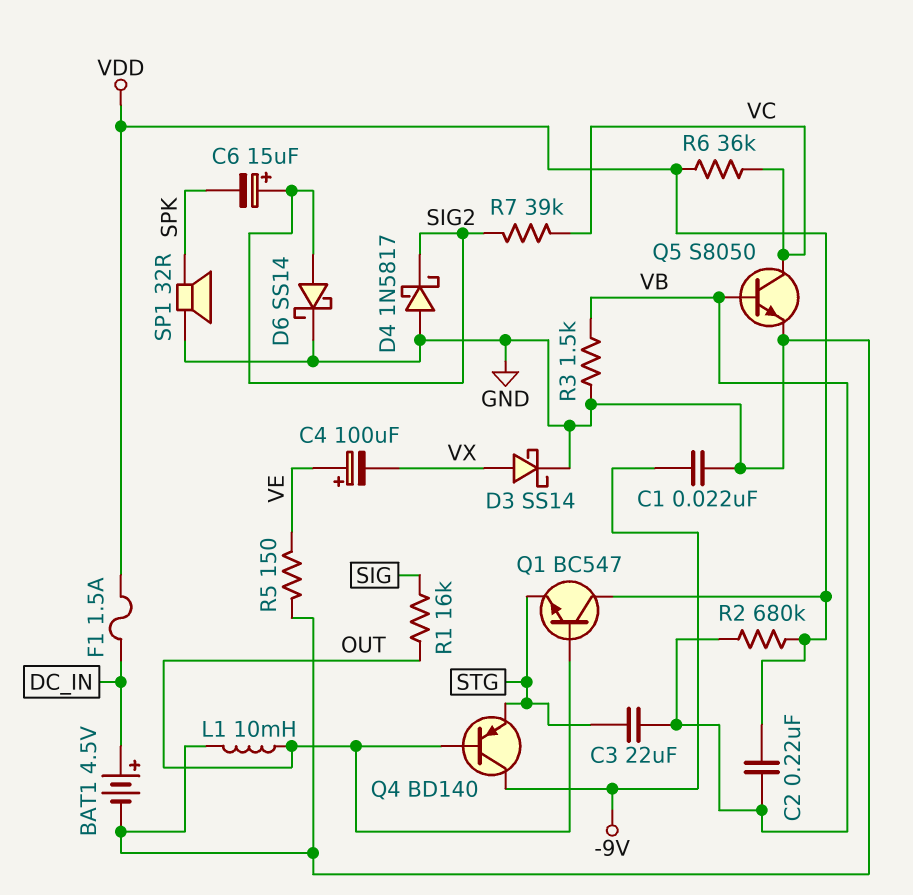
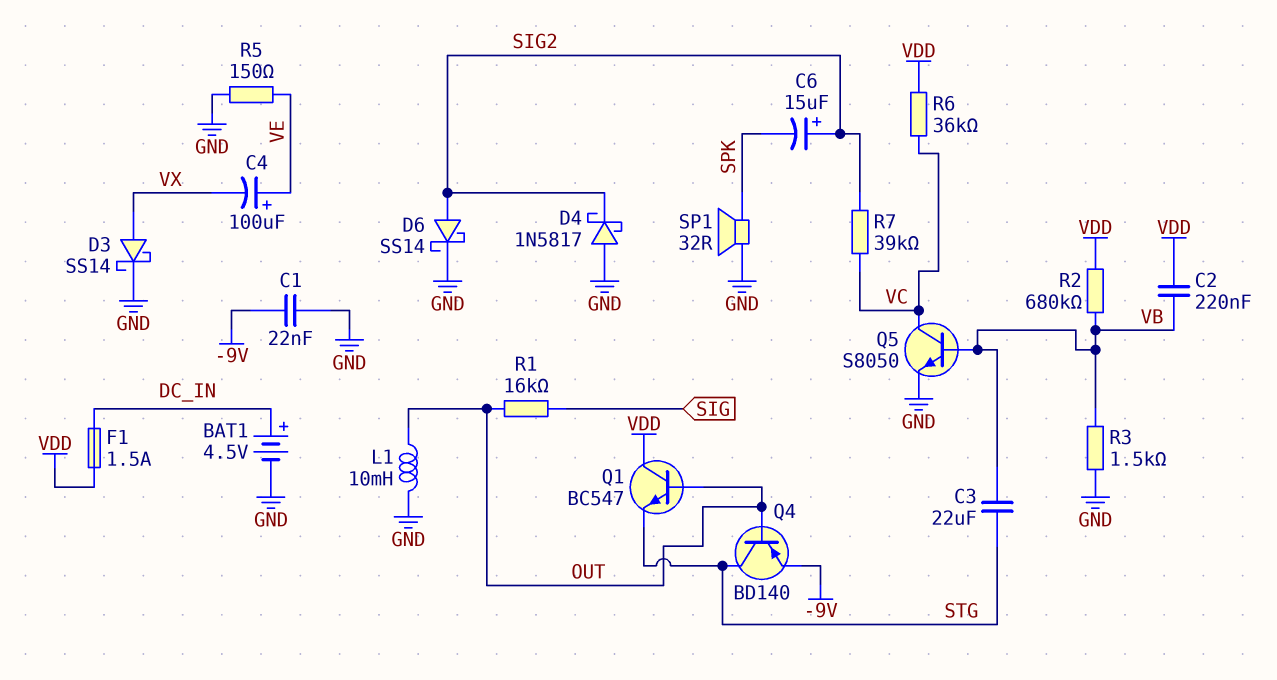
Q4: PNP BD140 (B OUT, C -9V, E STG) -> PNP BD140 (B OUT, C STG, E -9V)

